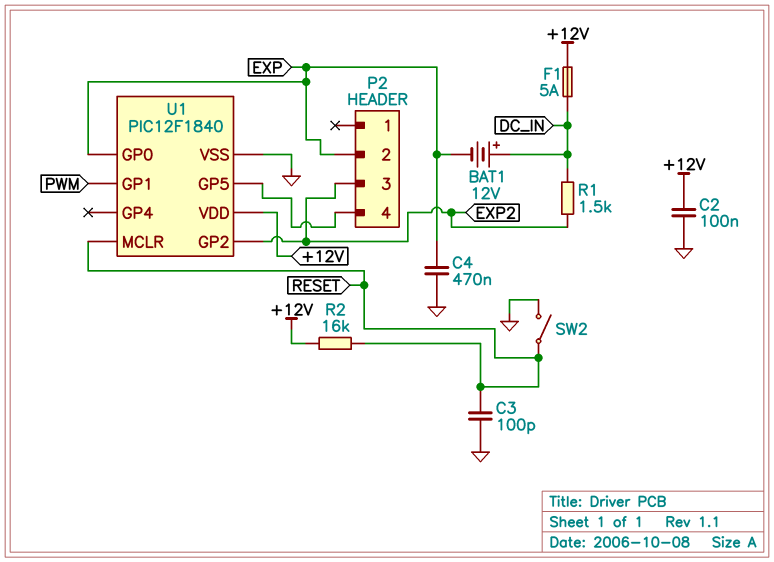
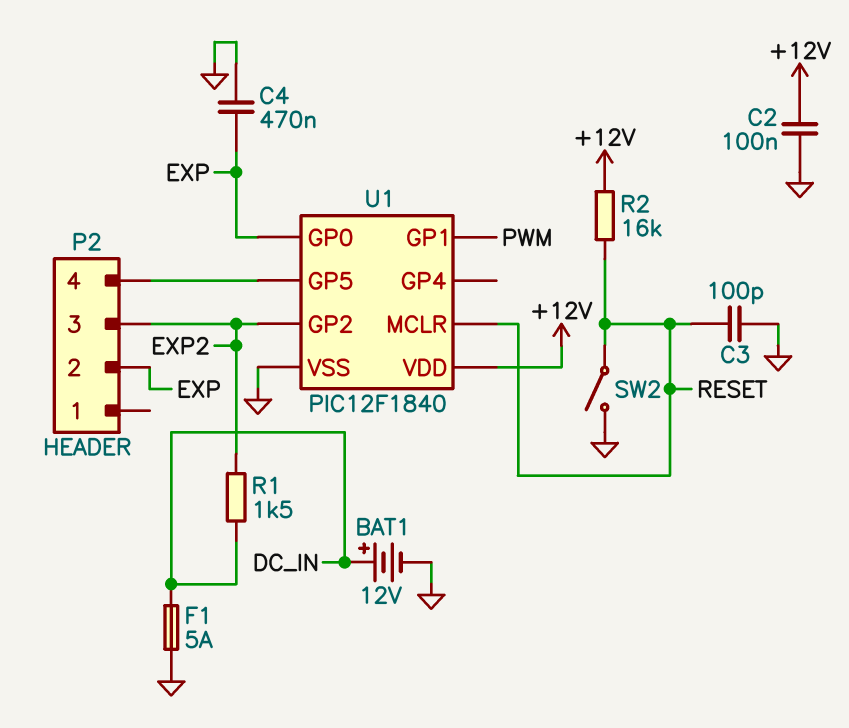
BAT1: 12V (plus DC_IN, minus EXP) -> 12V (plus DC_IN, minus GND)
F1: 5A (+12V, DC_IN) -> 5A (DC_IN, GND)

